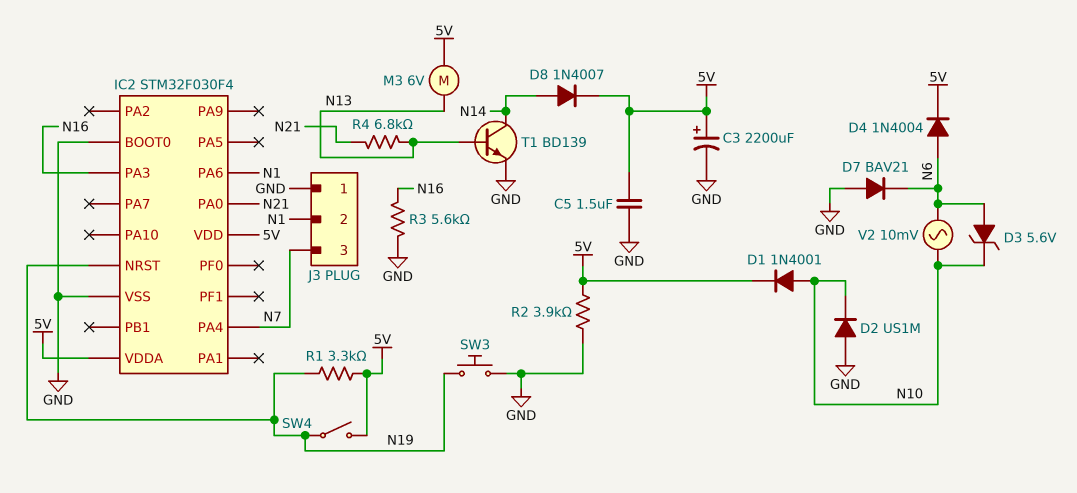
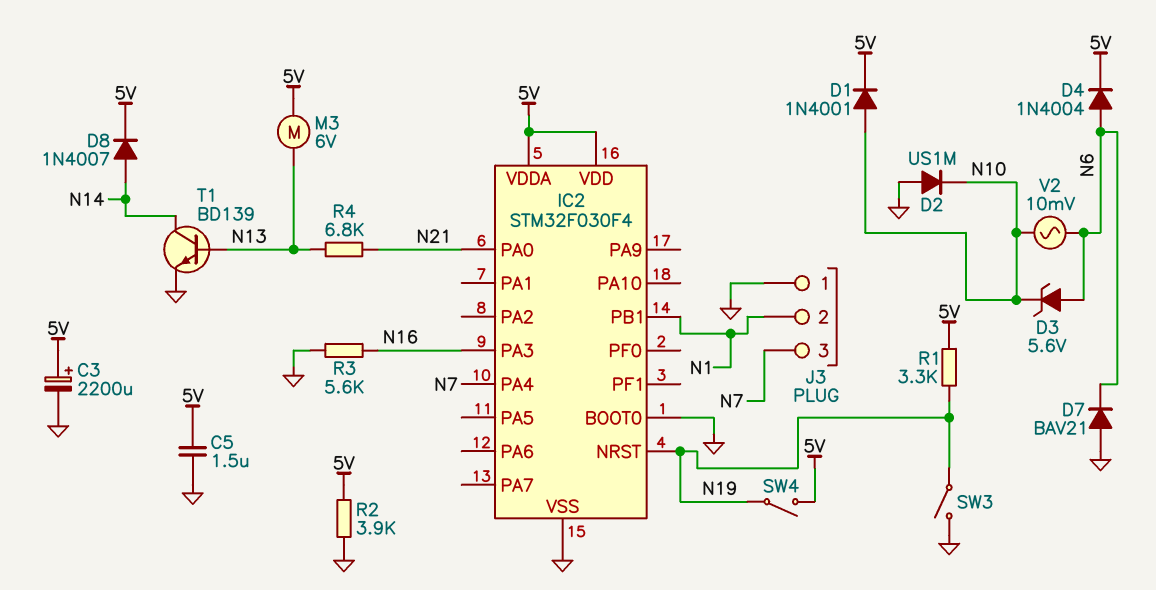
IC2 pin PA6: N1 -> none
IC2 pin PB1: none -> N1
SW3: button (GND, N19) -> switch (GND, N19)

